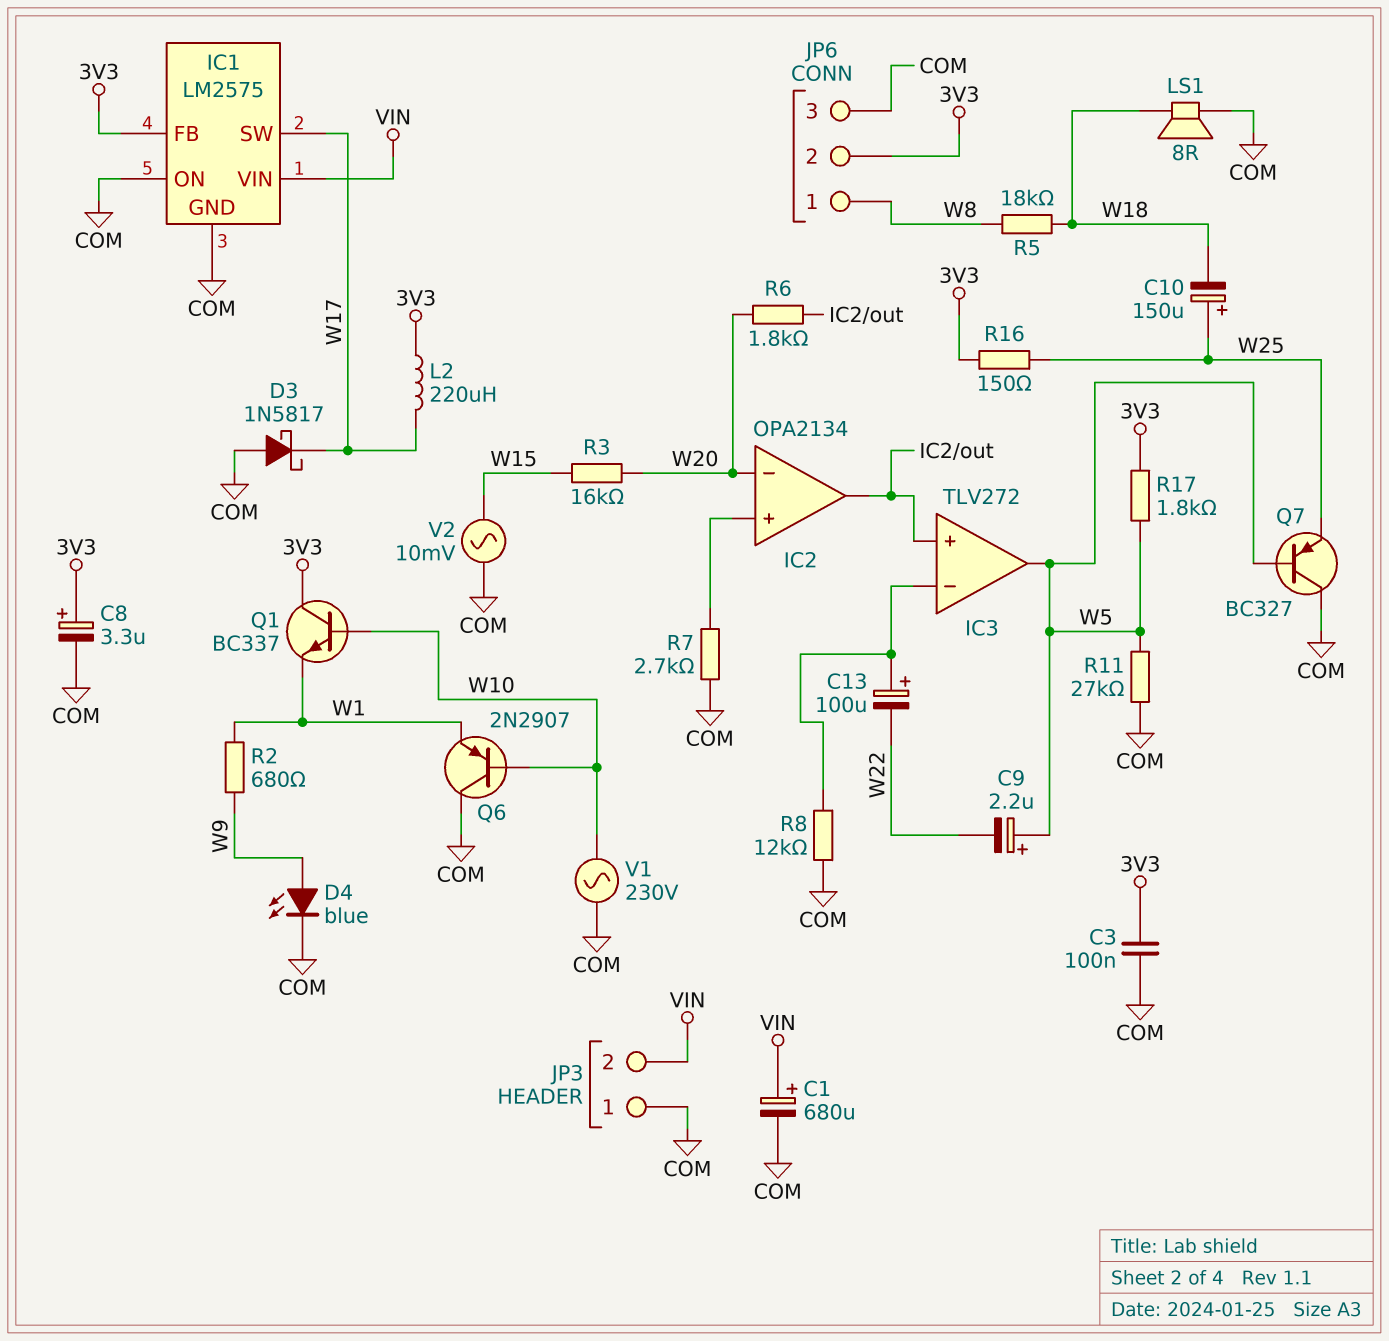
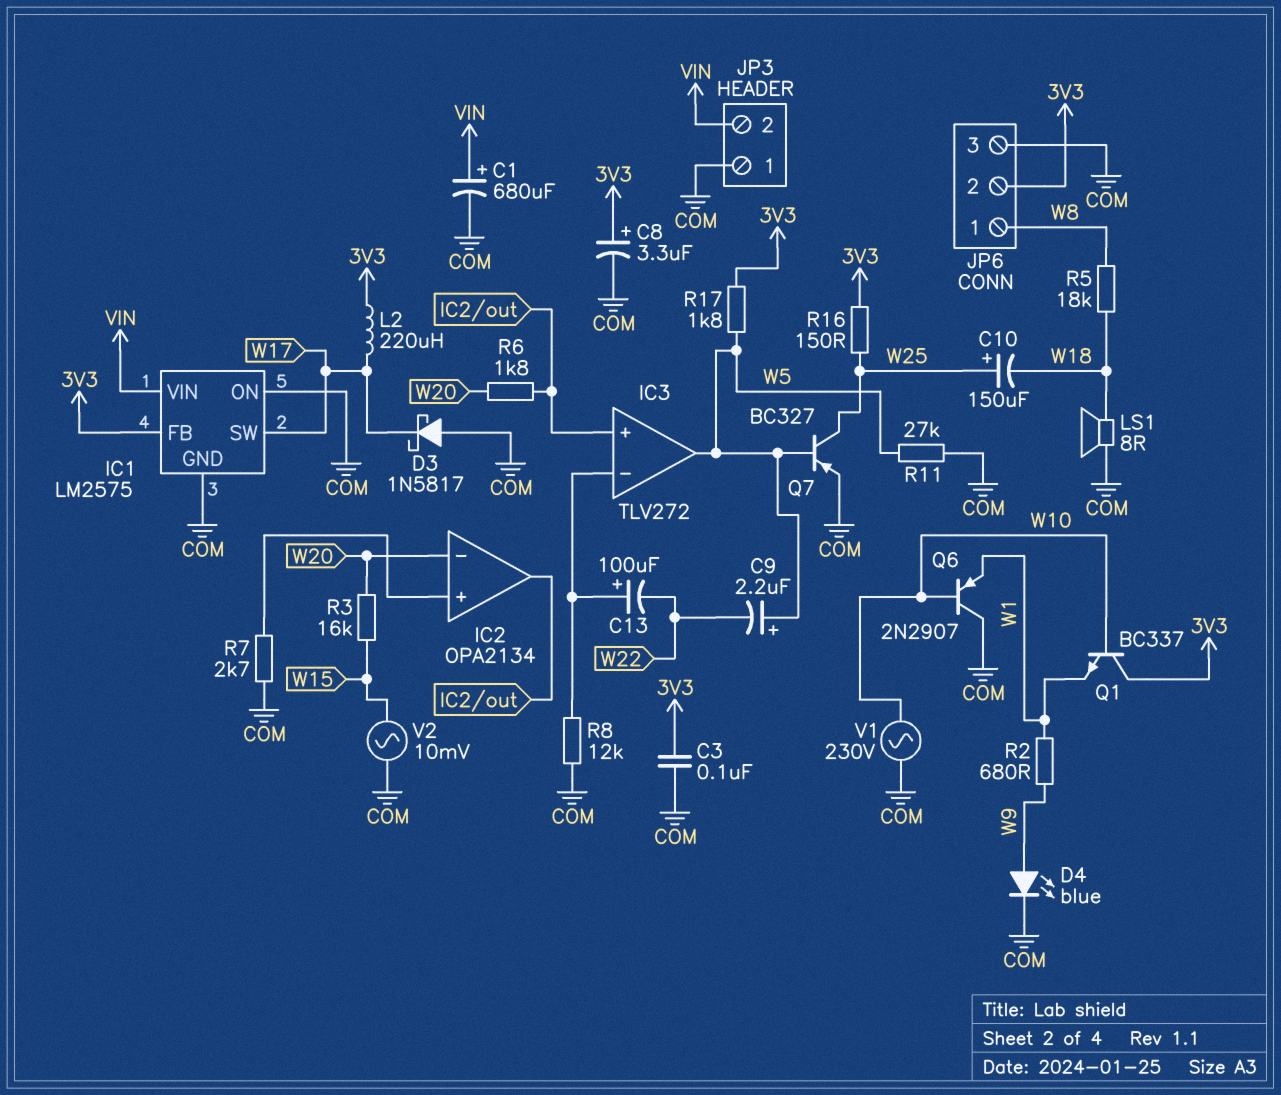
Q7: PNP BC327 (B W5, C COM, E W25) -> PNP BC327 (B W5, C W25, E COM)

